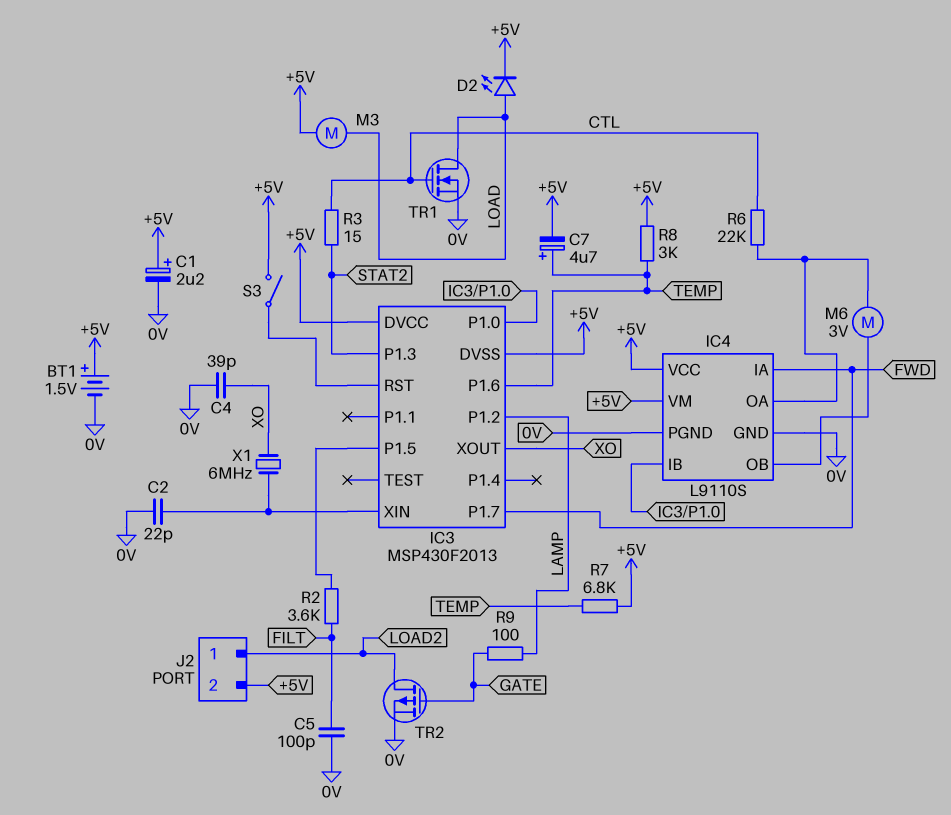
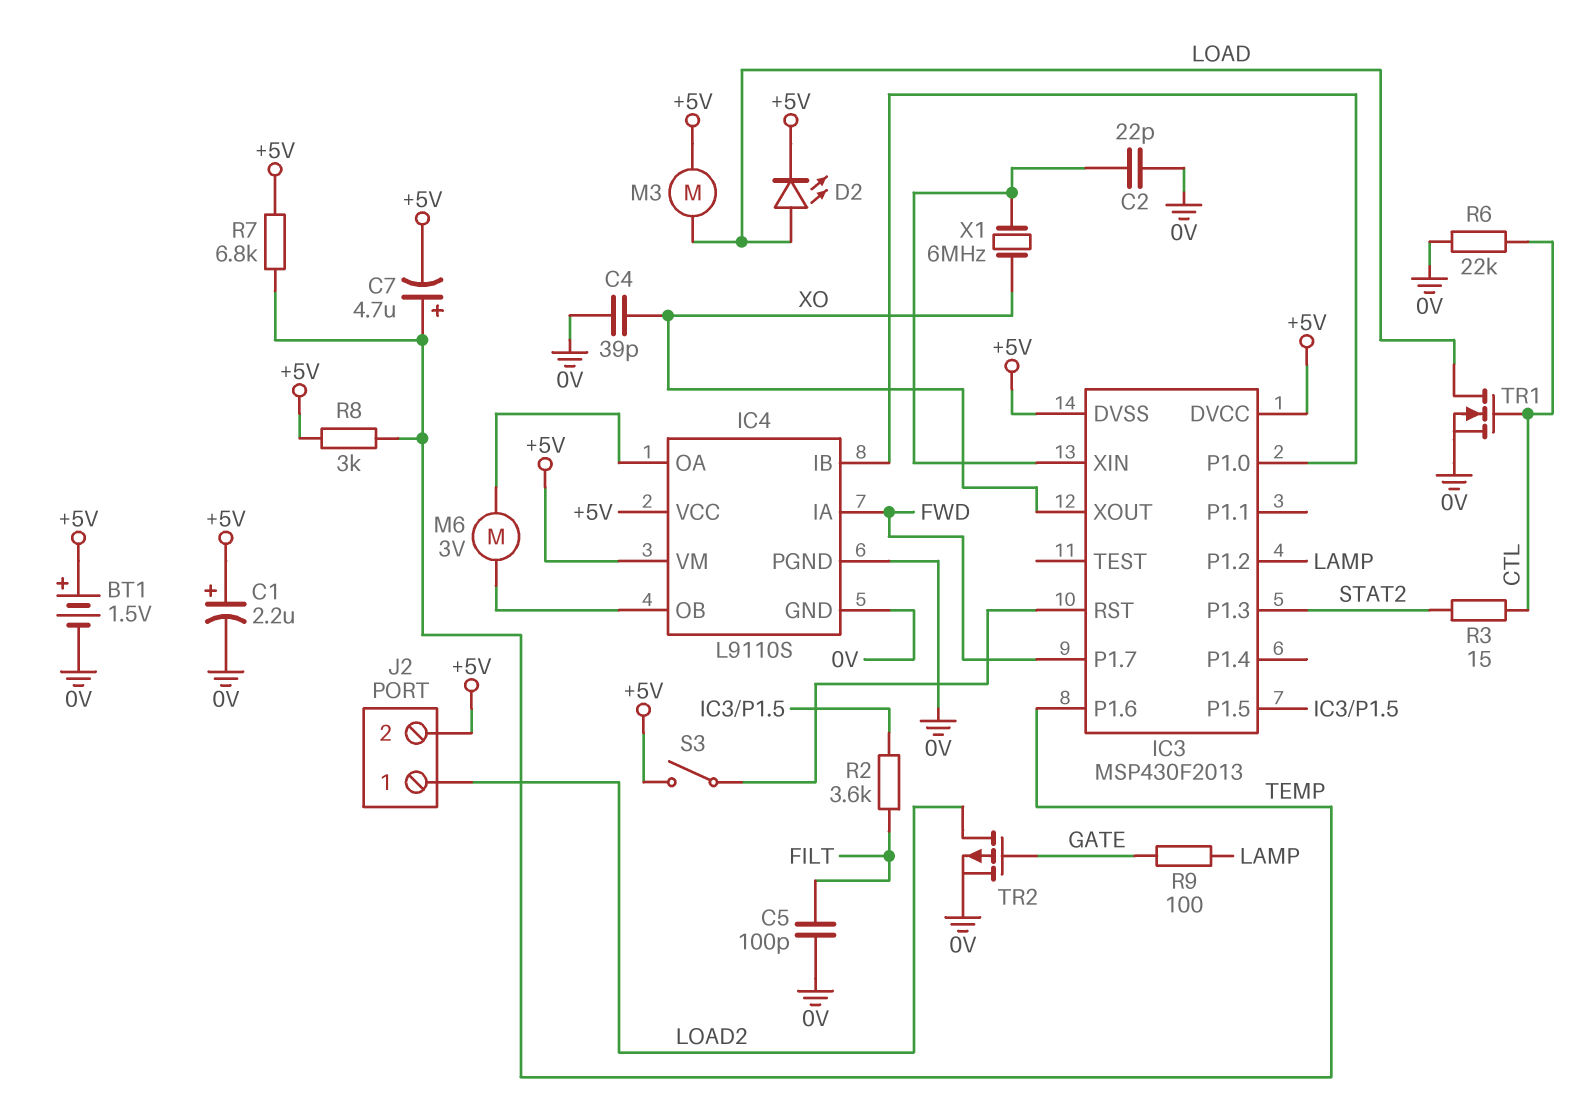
R6: 22k (CTL, IC4/OA) -> 22k (0V, CTL)

